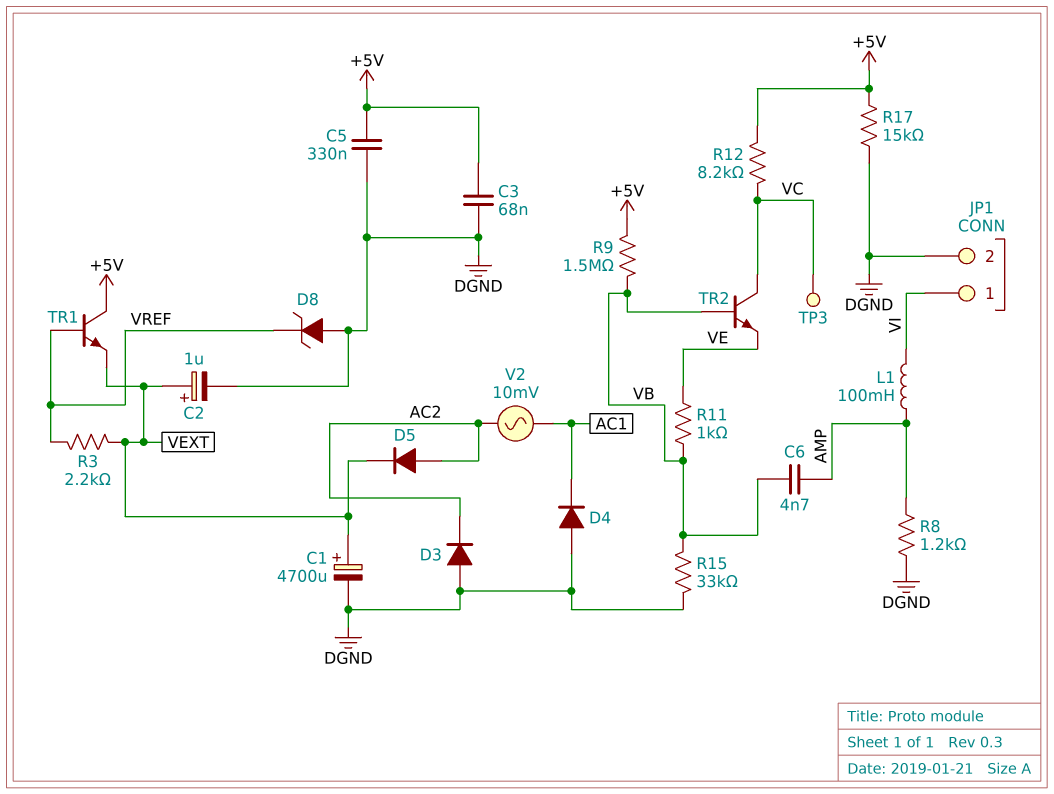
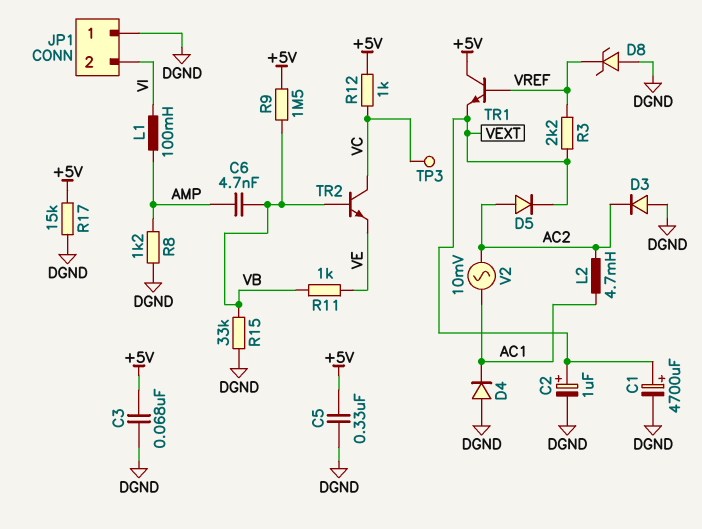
JP1 pin 1: VI -> DGND
JP1 pin 2: DGND -> VI
L2: none -> 4.7mH (AC1, AC2)
R12: 8.2k (+5V, VC) -> 1k (+5V, VC)

